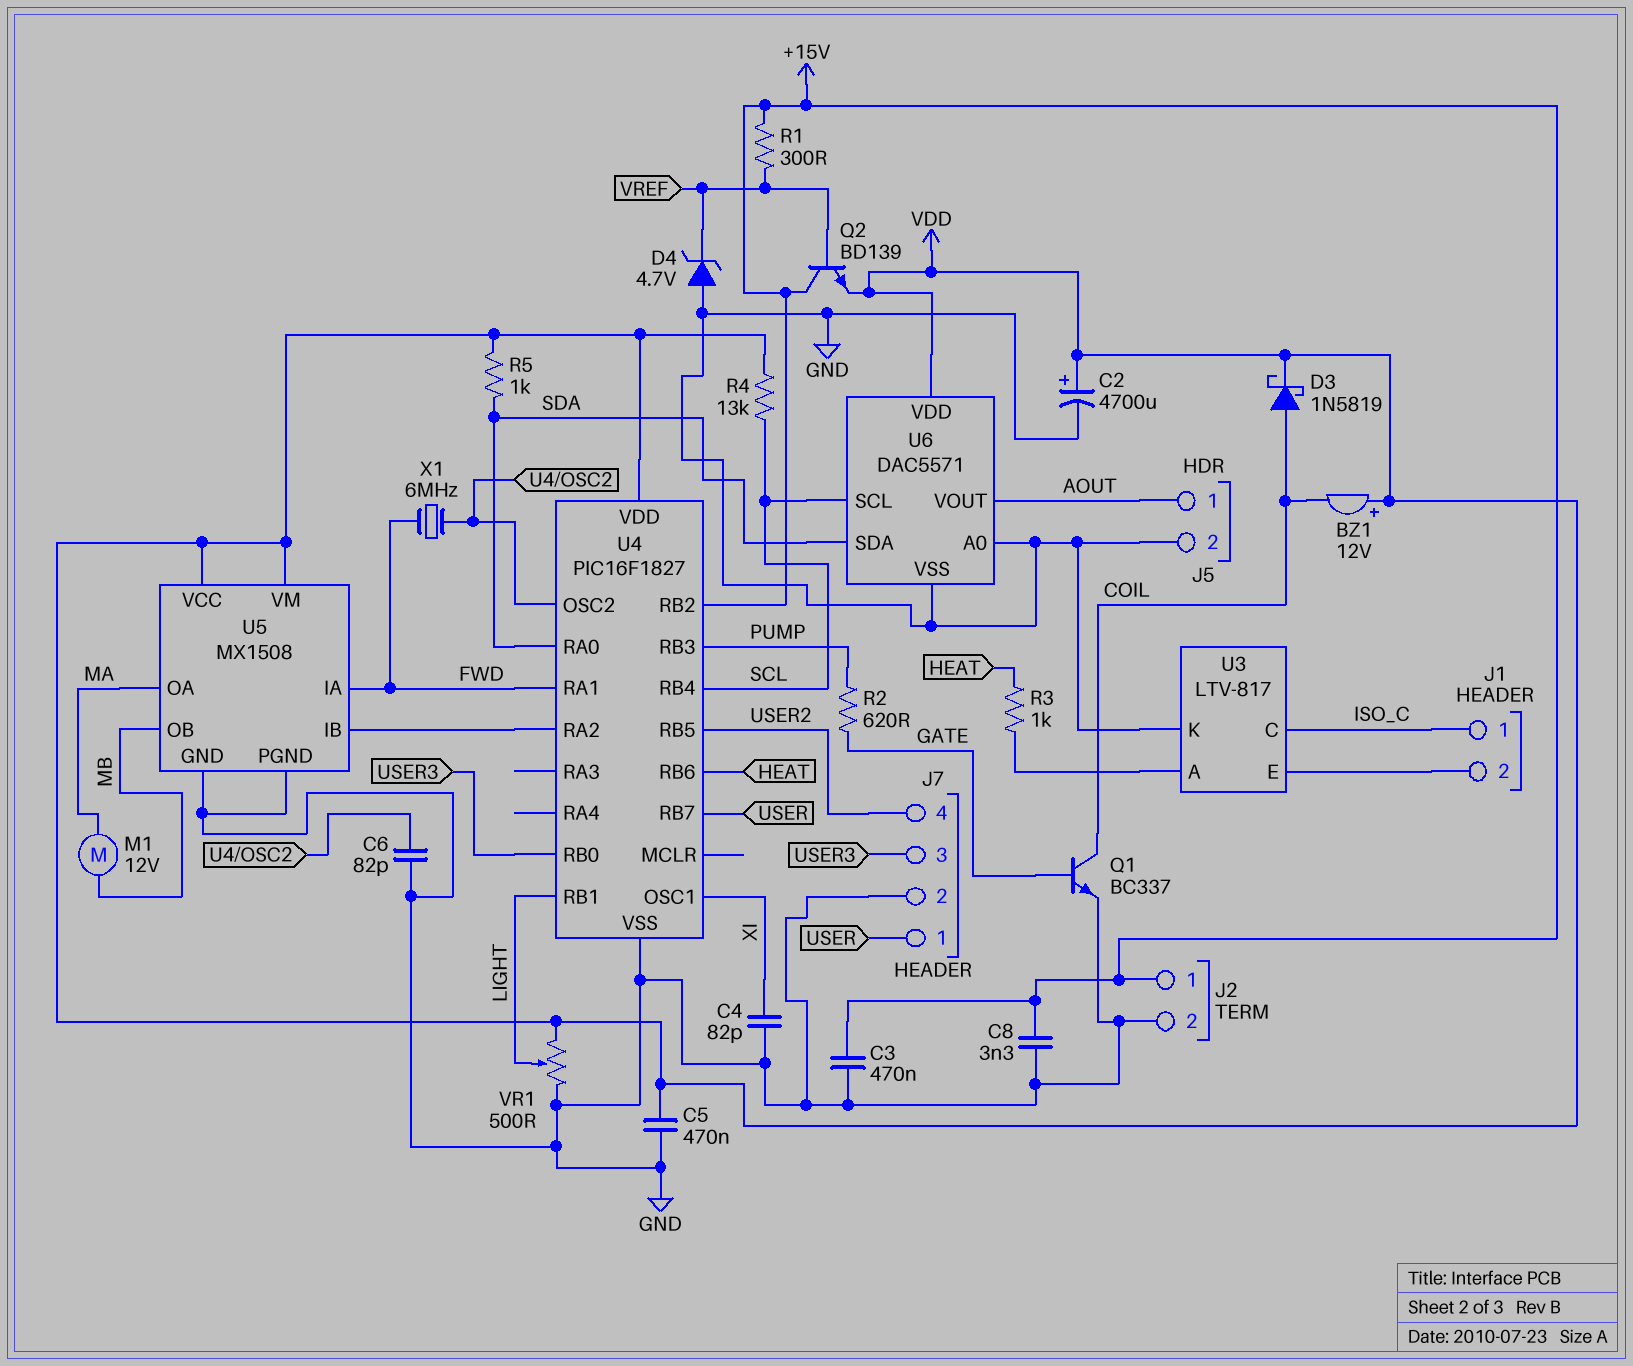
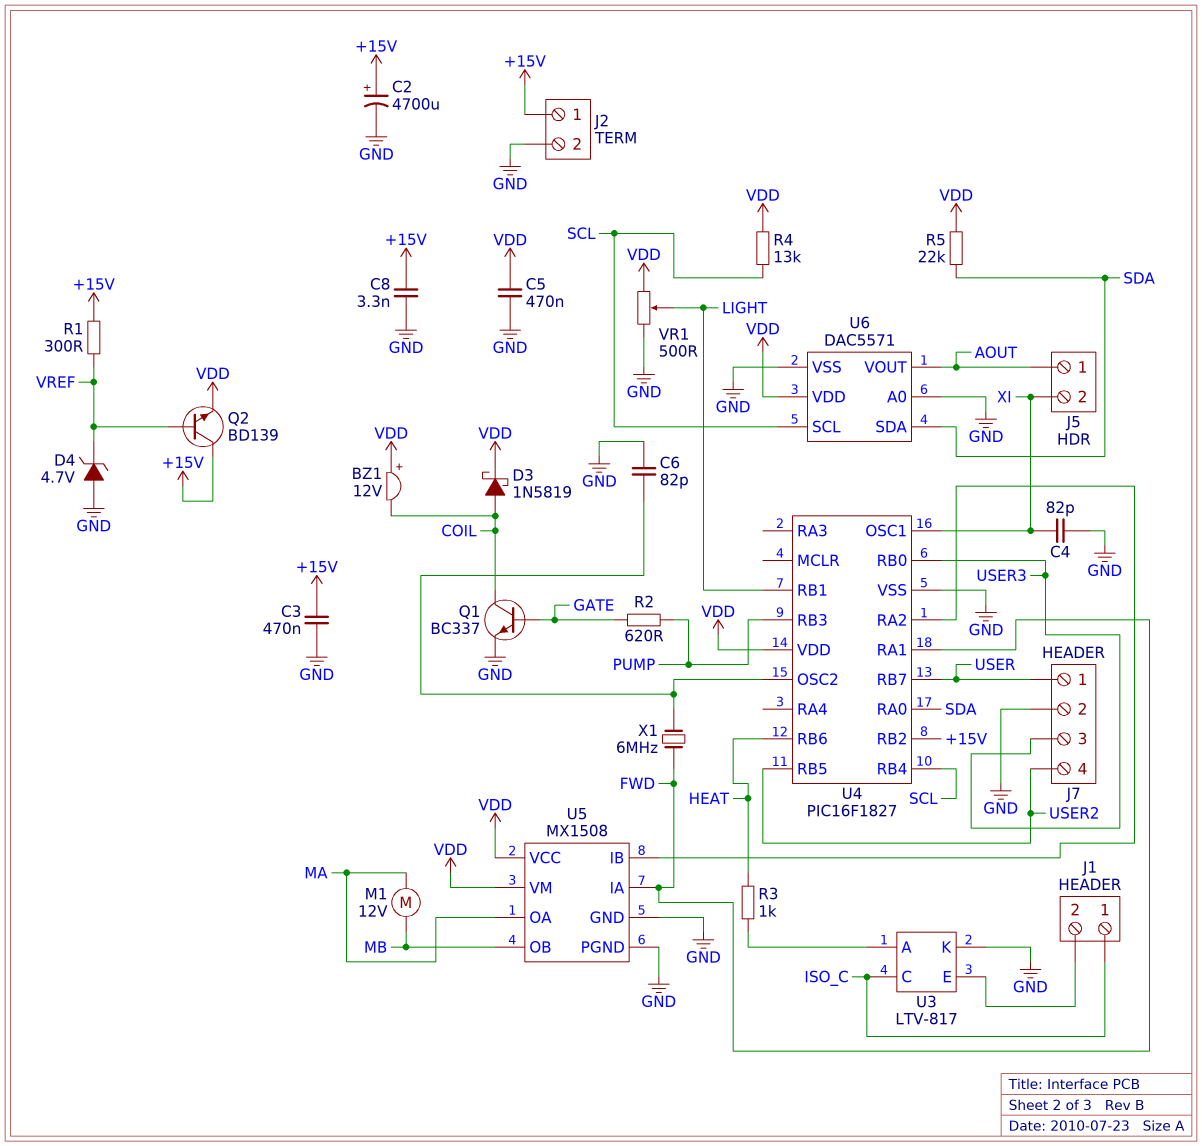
C2: 4700uF (plus VDD, minus GND) -> 4700uF (plus +15V, minus GND)
J5 pin 2: GND -> XI
R5: 1k (SDA, VDD) -> 22k (SDA, VDD)

